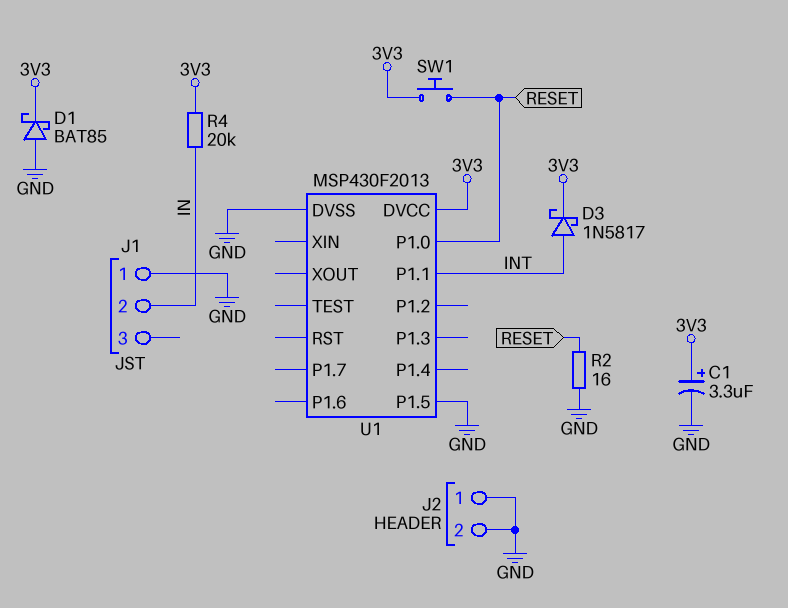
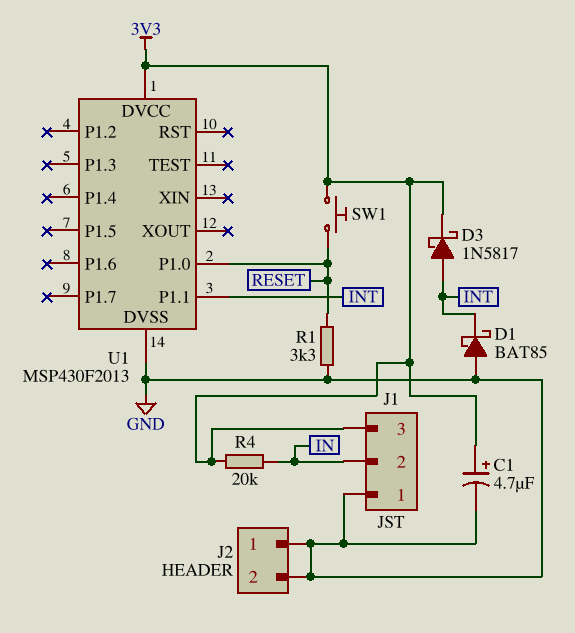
C1: 3.3uF (plus 3V3, minus GND) -> 4.7uF (plus 3V3, minus GND)
D1: schottky BAT85 (A GND, K 3V3) -> schottky BAT85 (A GND, K INT)
J1 pin 3: none -> 3V3
R1: none -> 3.3k (GND, RESET)
R2: 16 (GND, RESET) -> none
U1 pin P1.5: GND -> none

